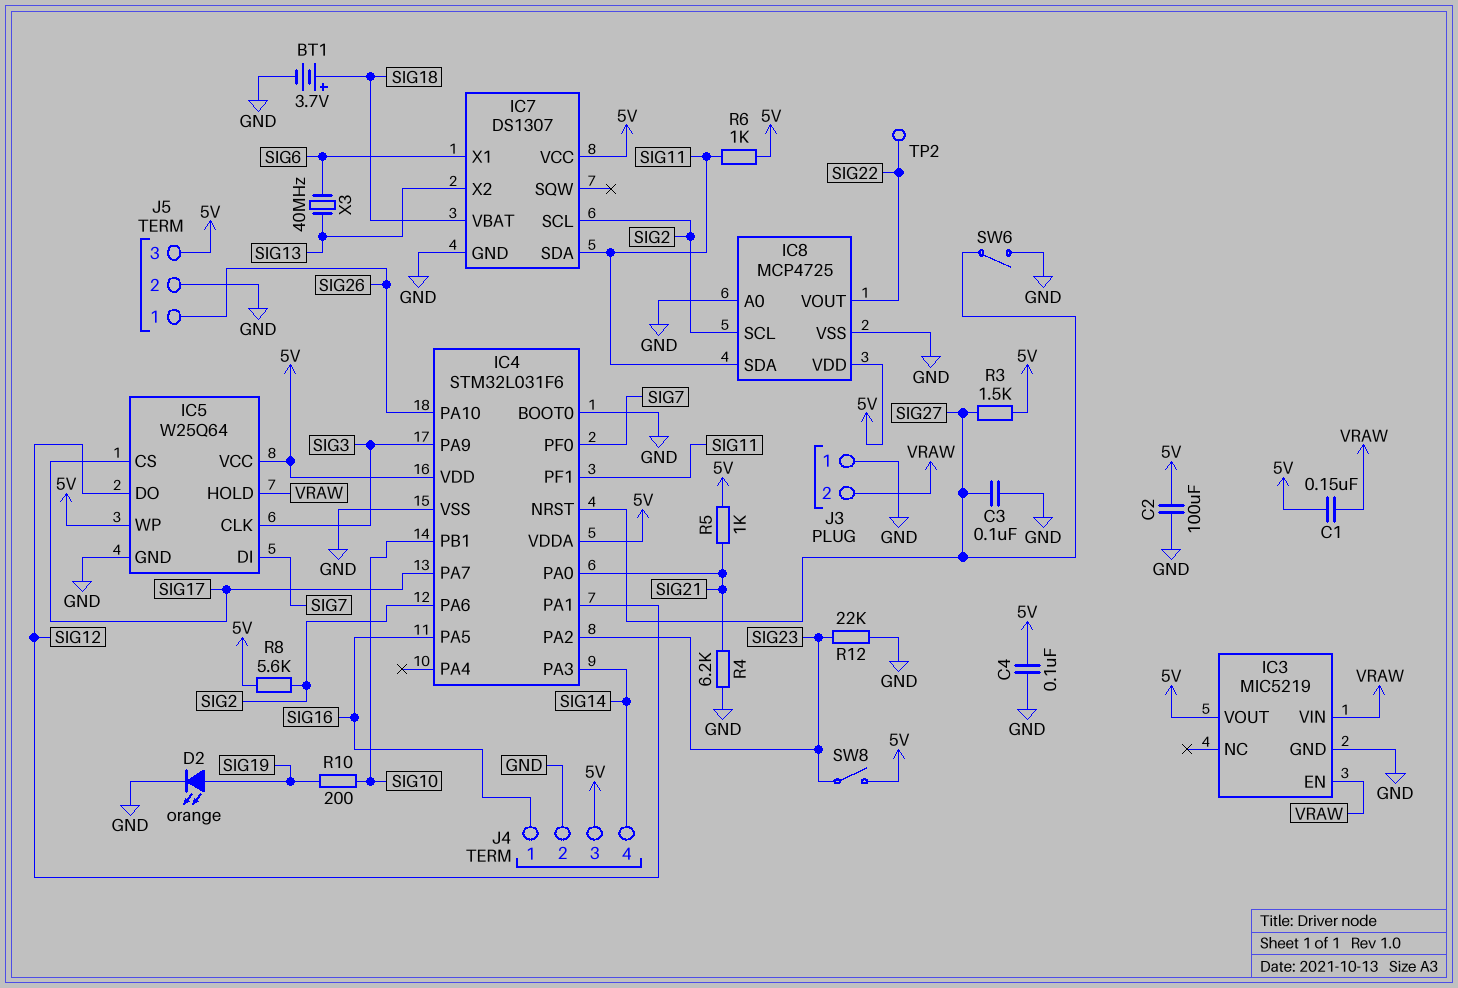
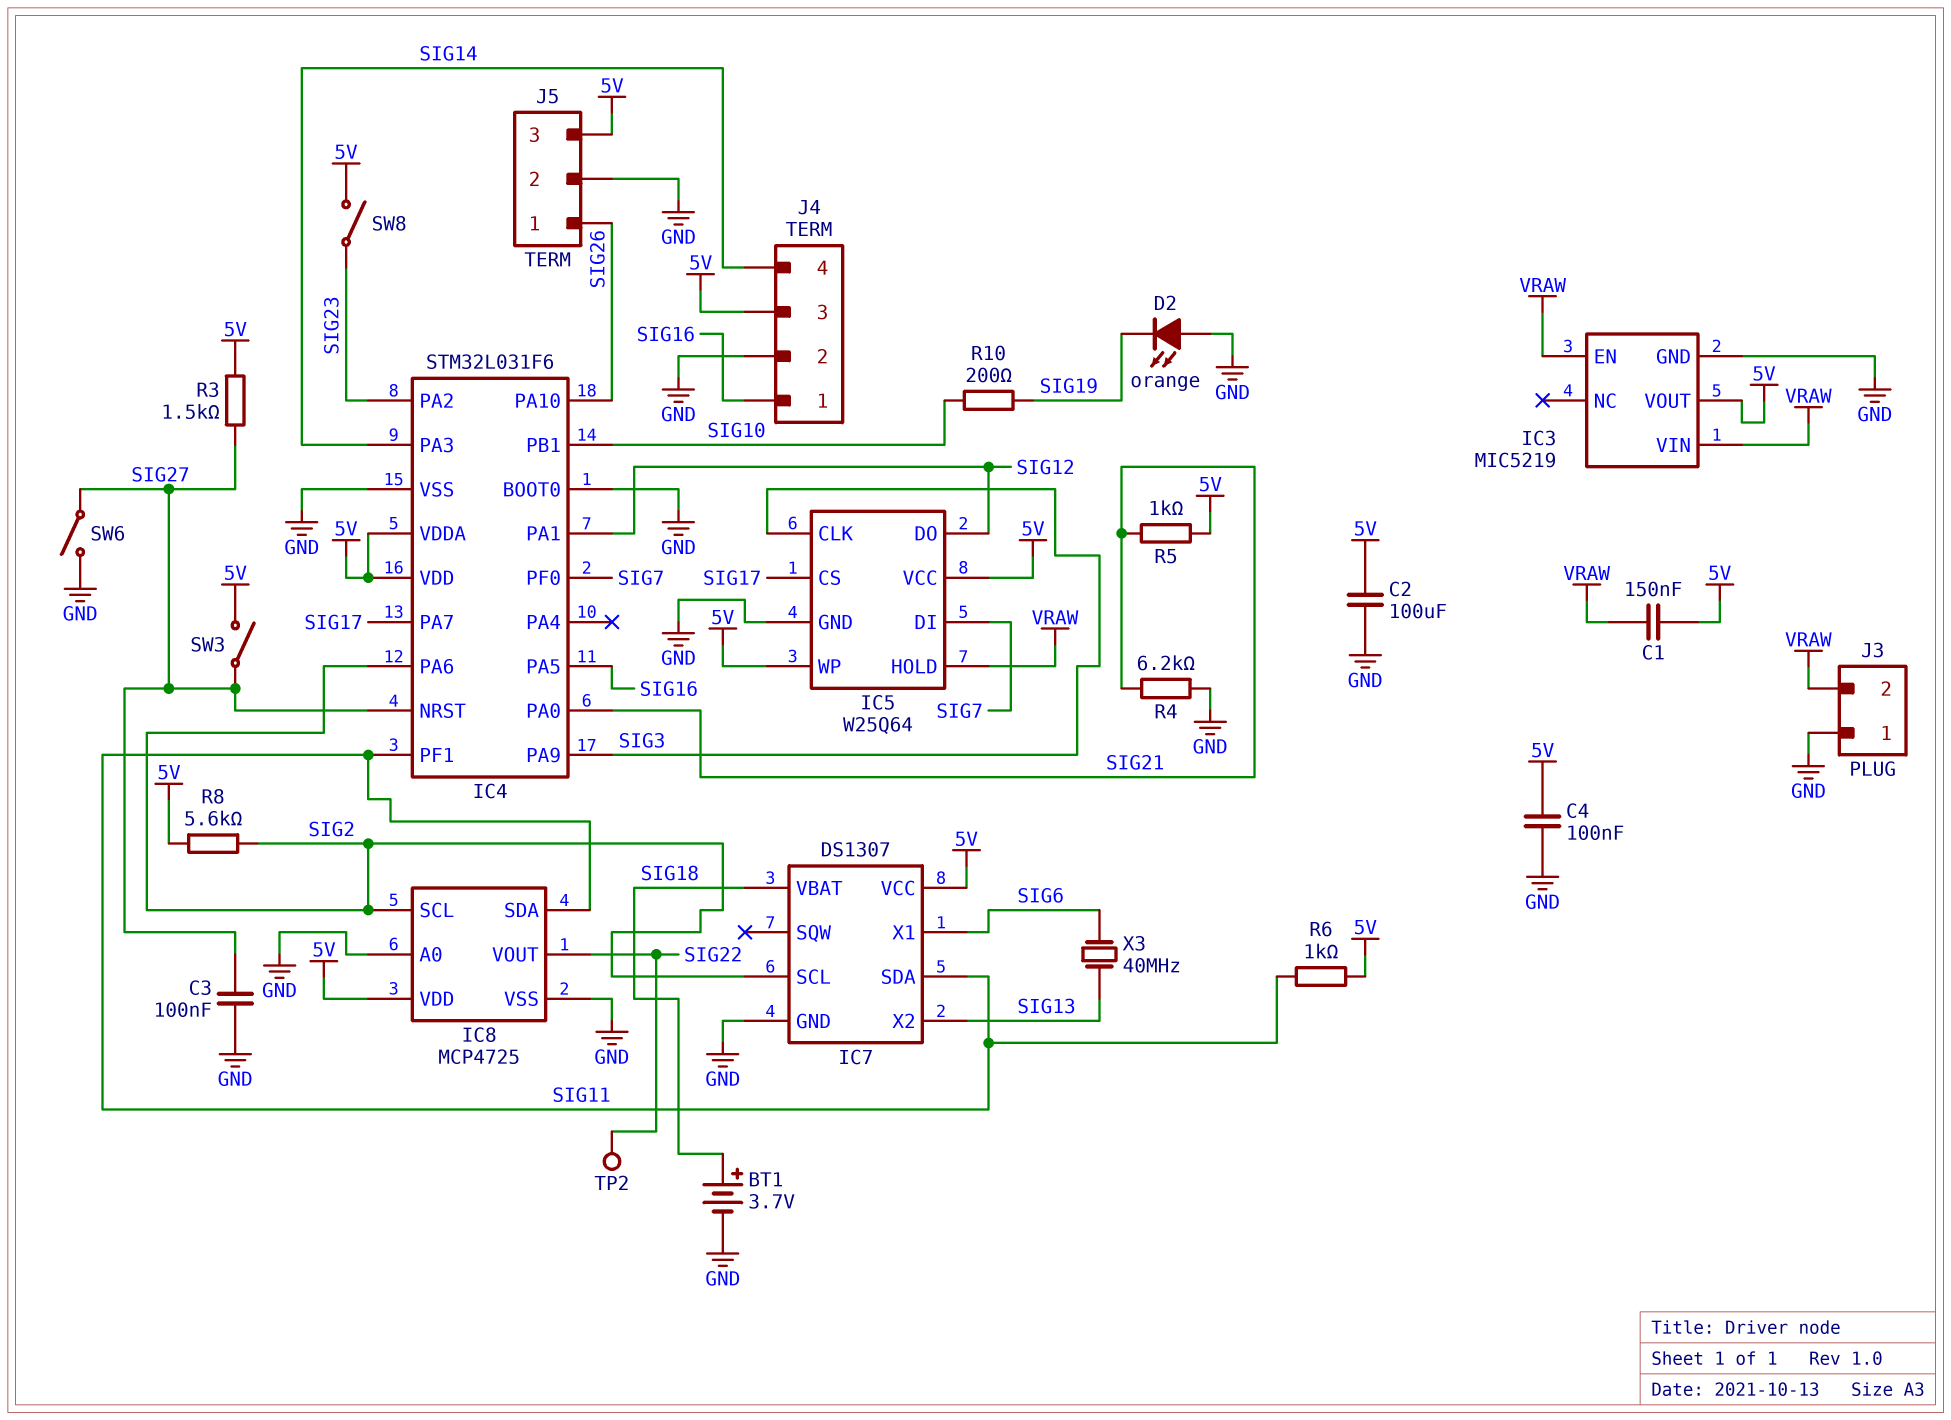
D2: LED orange (A SIG19, K GND) -> LED orange (A GND, K SIG19)
R12: 22k (GND, SIG23) -> none
SW3: none -> switch (5V, SIG27)

